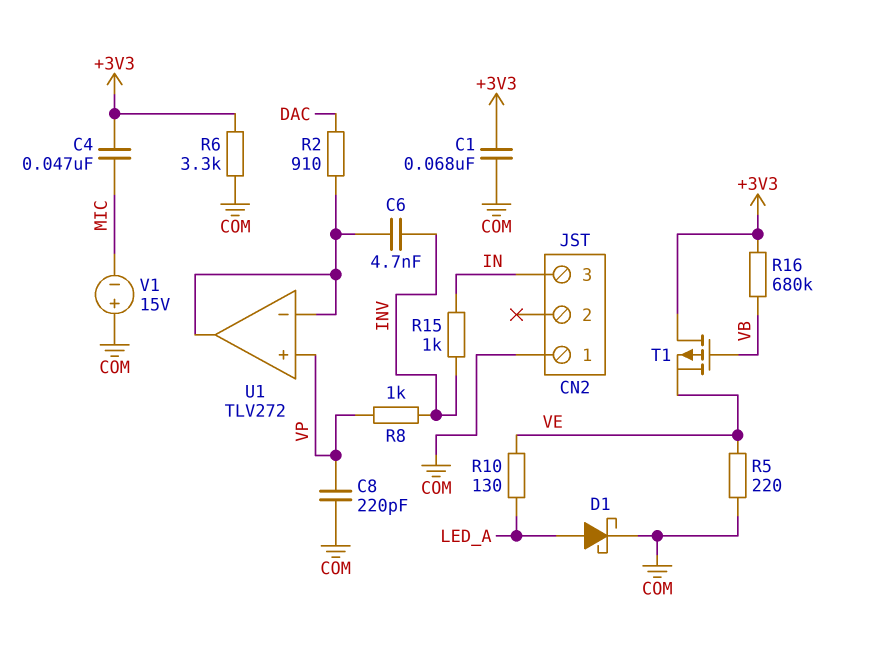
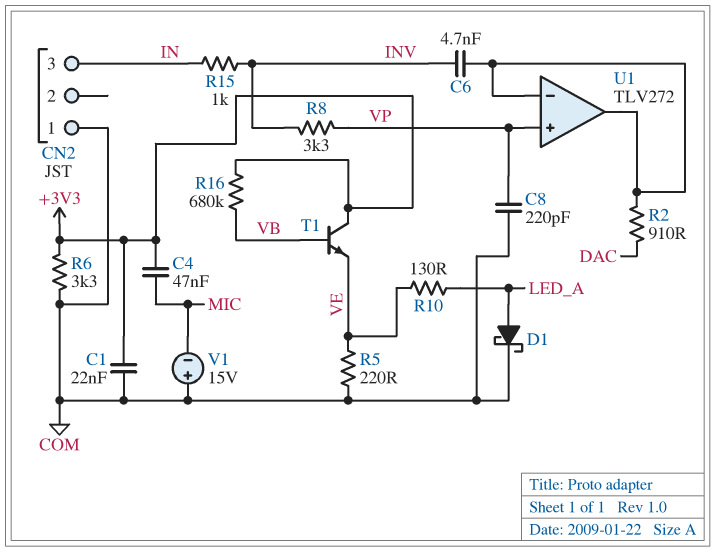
C1: 68nF (+3V3, COM) -> 22nF (+3V3, COM)
R8: 1k (INV, VP) -> 3.3k (INV, VP)
T1: PMOS (G VB, D +3V3, S VE) -> NPN (B VB, C +3V3, E VE)

